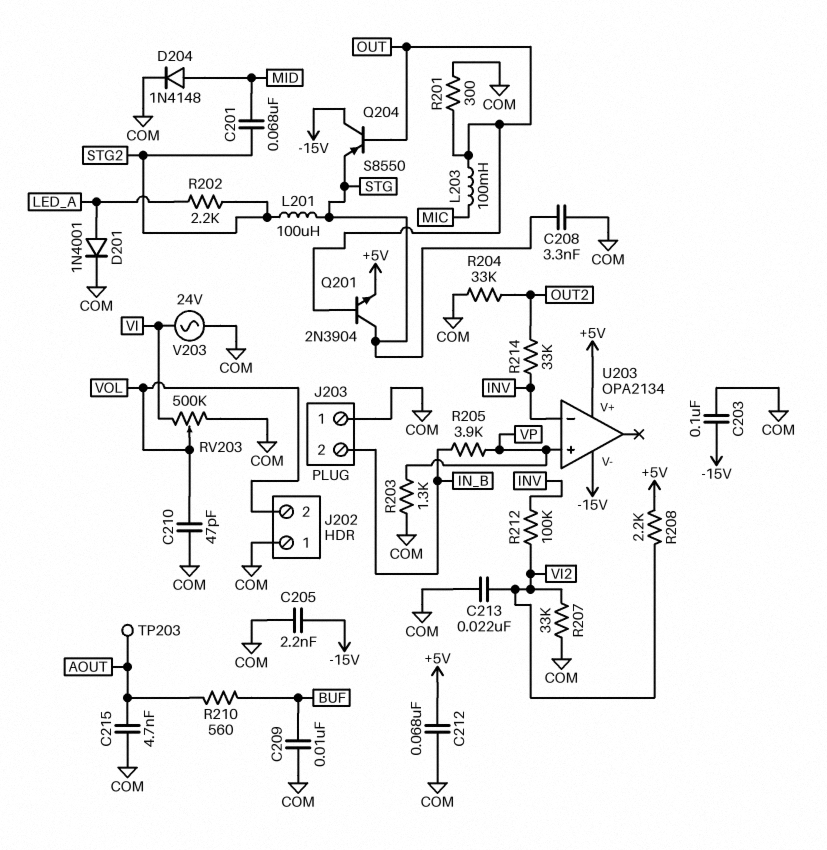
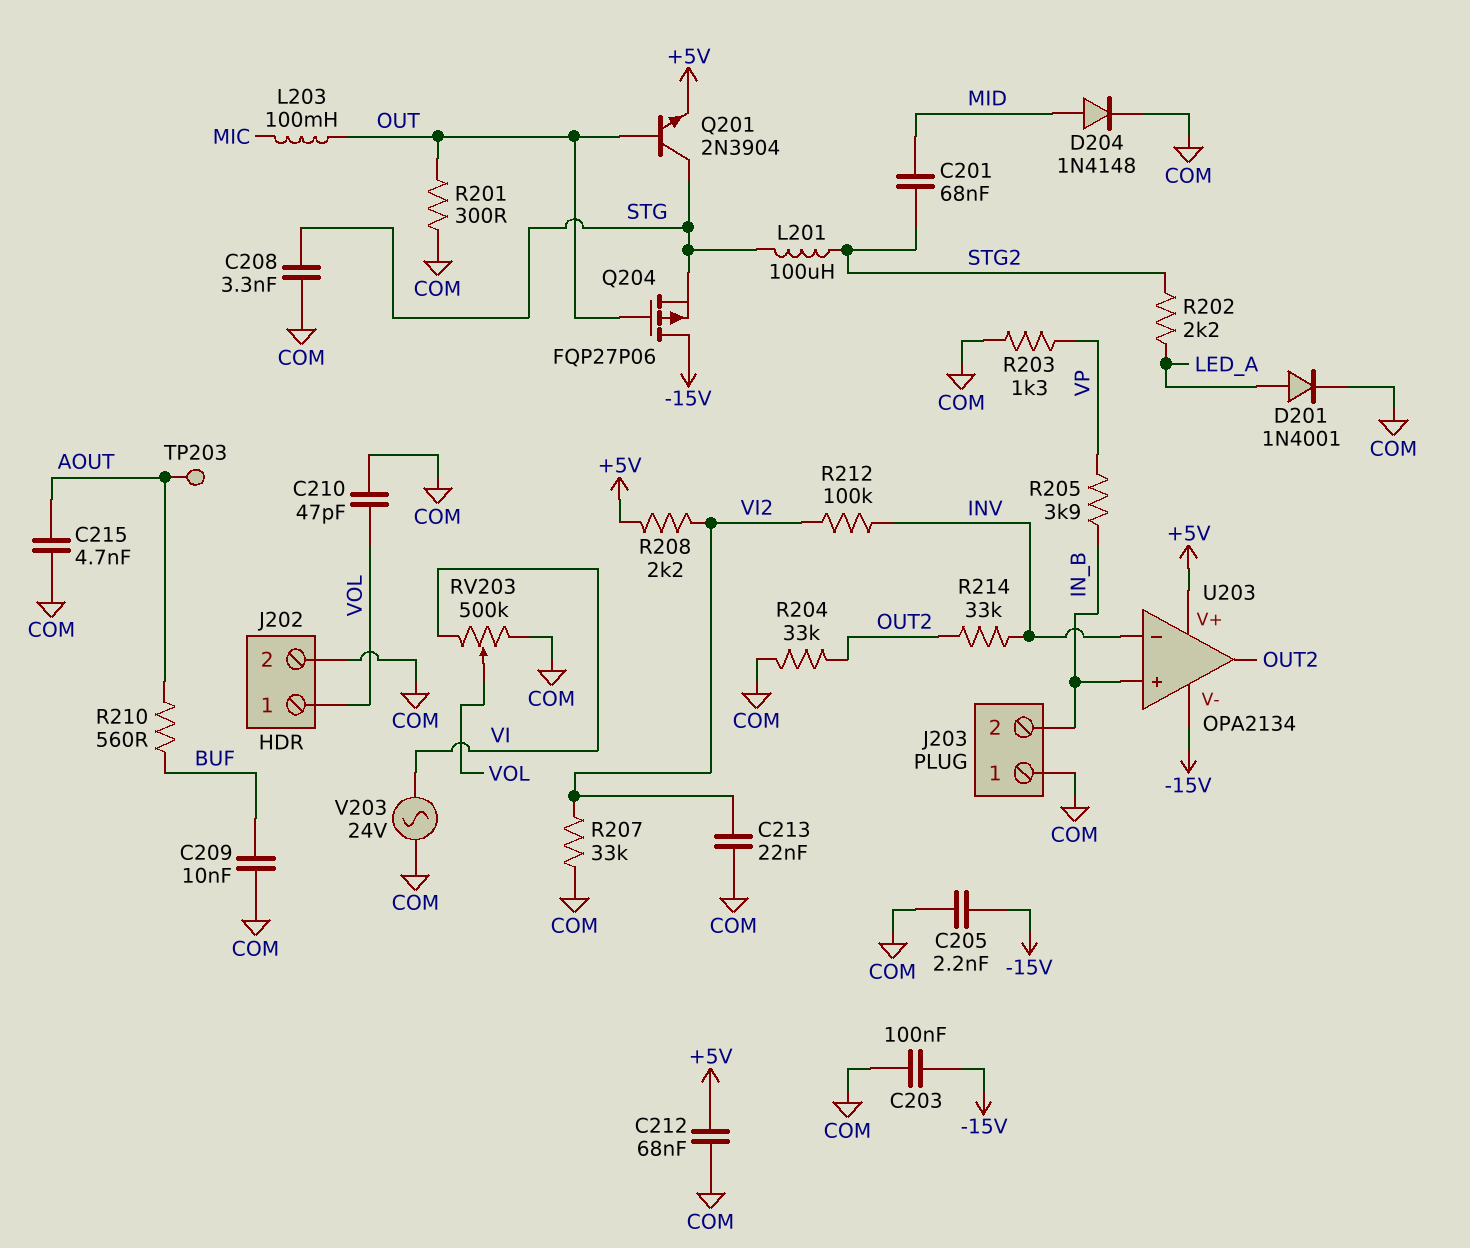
J202 pin 1: COM -> VOL
J202 pin 2: VOL -> COM
Q204: PNP S8550 (B OUT, C -15V, E STG) -> PMOS FQP27P06 (G OUT, D -15V, S STG)
U203 pin in+: VP -> IN_B
U203 pin out: none -> OUT2

